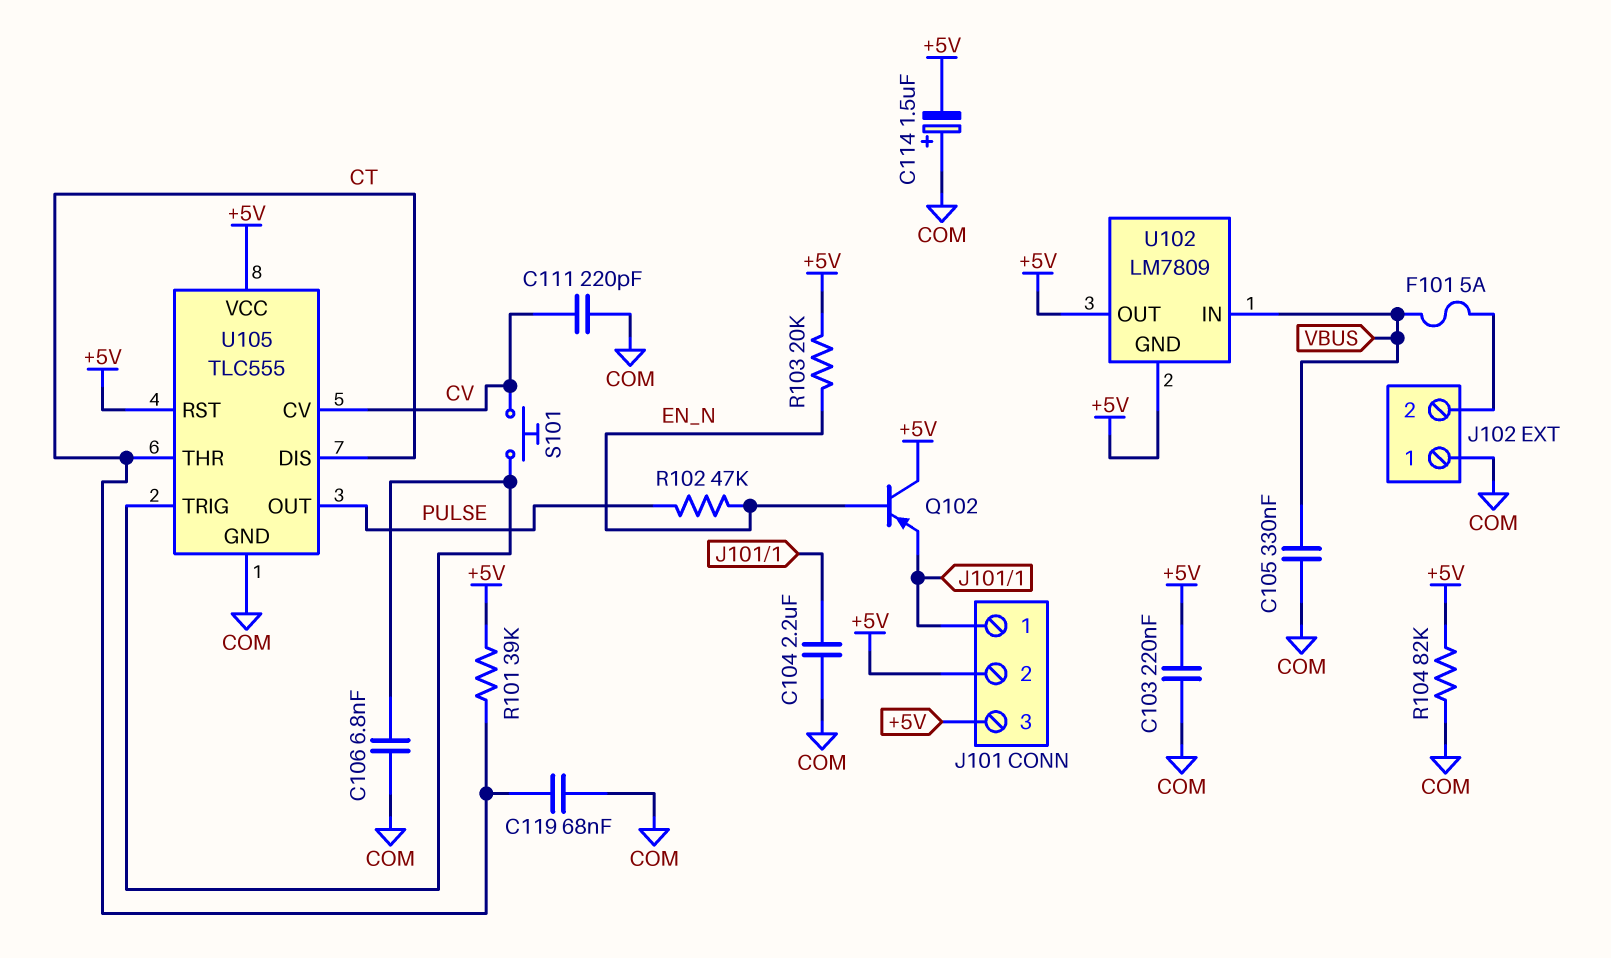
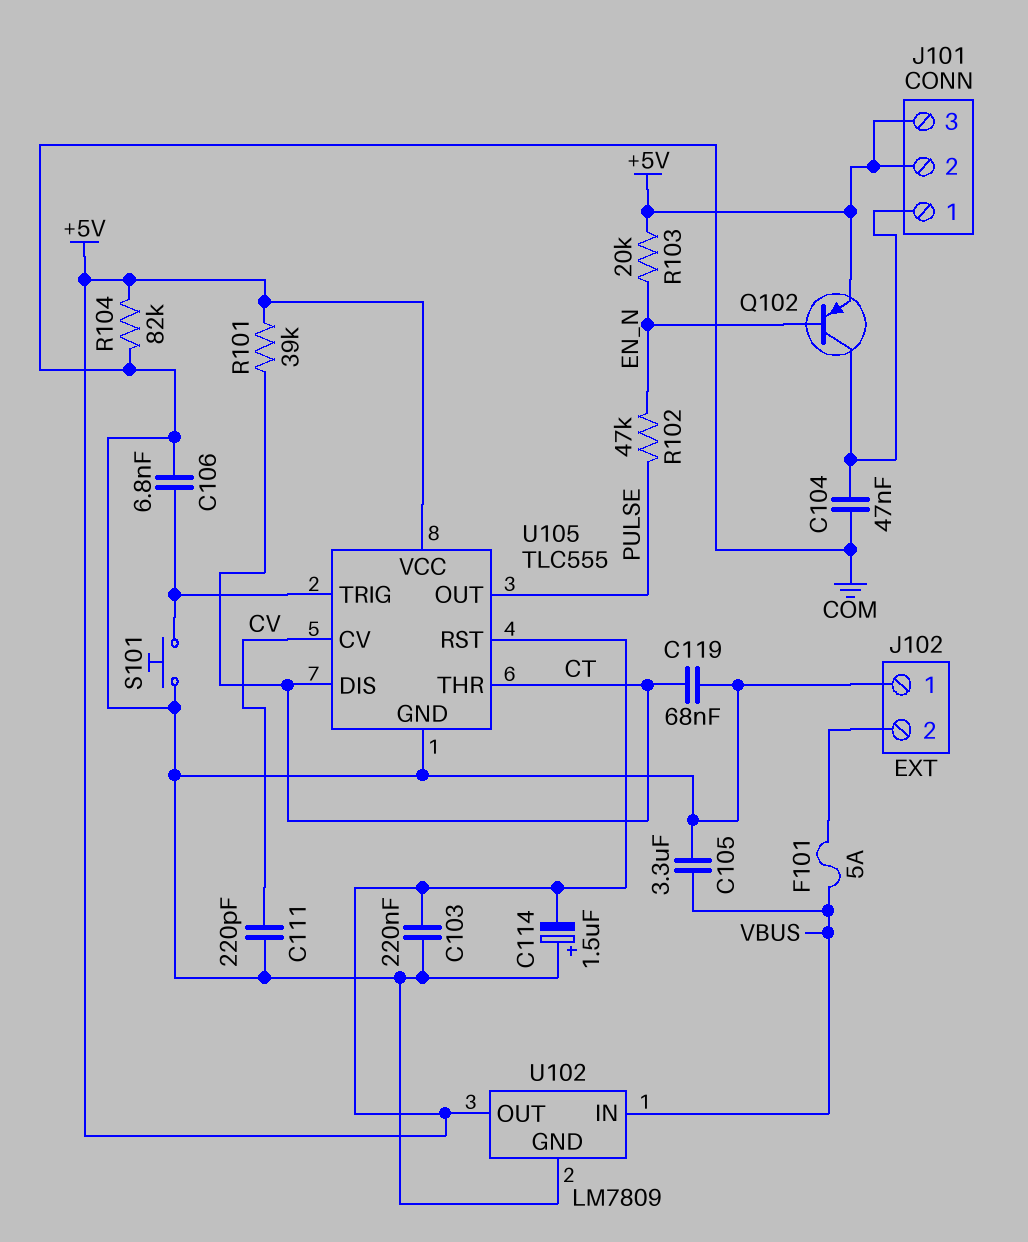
C104: 2.2uF (COM, J101/1) -> 47nF (COM, J101/1)
C105: 330nF (COM, VBUS) -> 3.3uF (COM, VBUS)
Q102: PNP (B EN_N, C +5V, E J101/1) -> PNP (B EN_N, C J101/1, E +5V)
S101: button (CV, U105/TRIG) -> button (COM, U105/TRIG)
U102 pin GND: +5V -> COM

